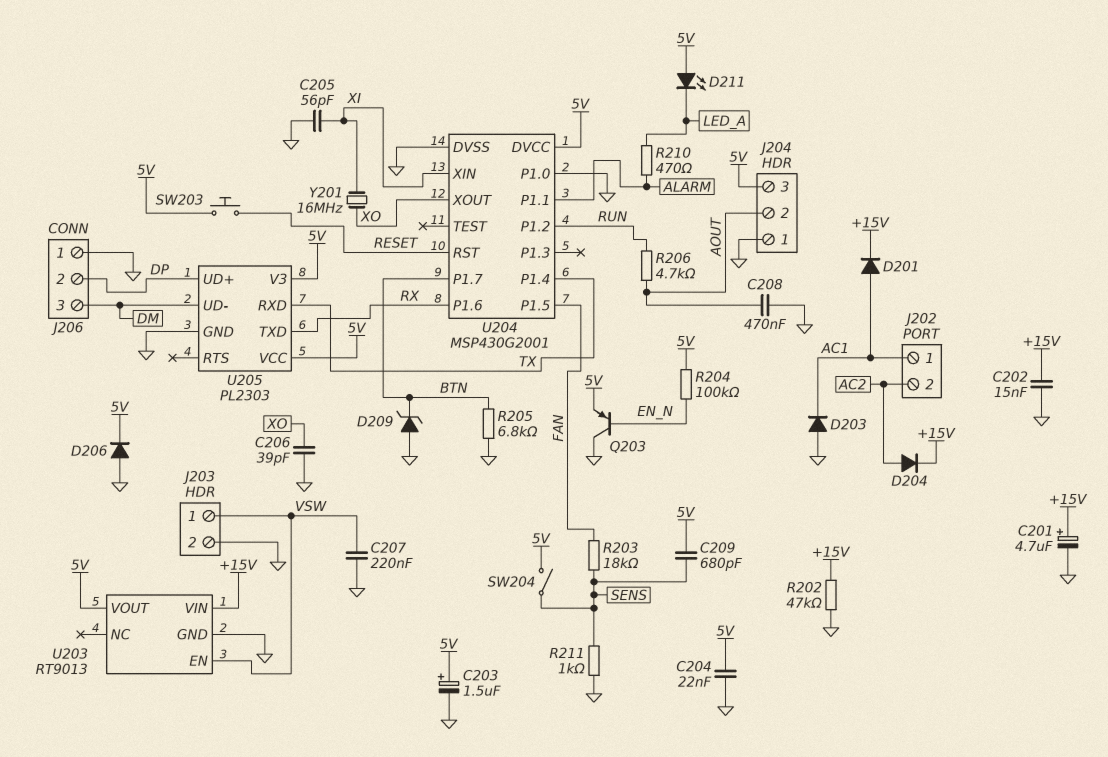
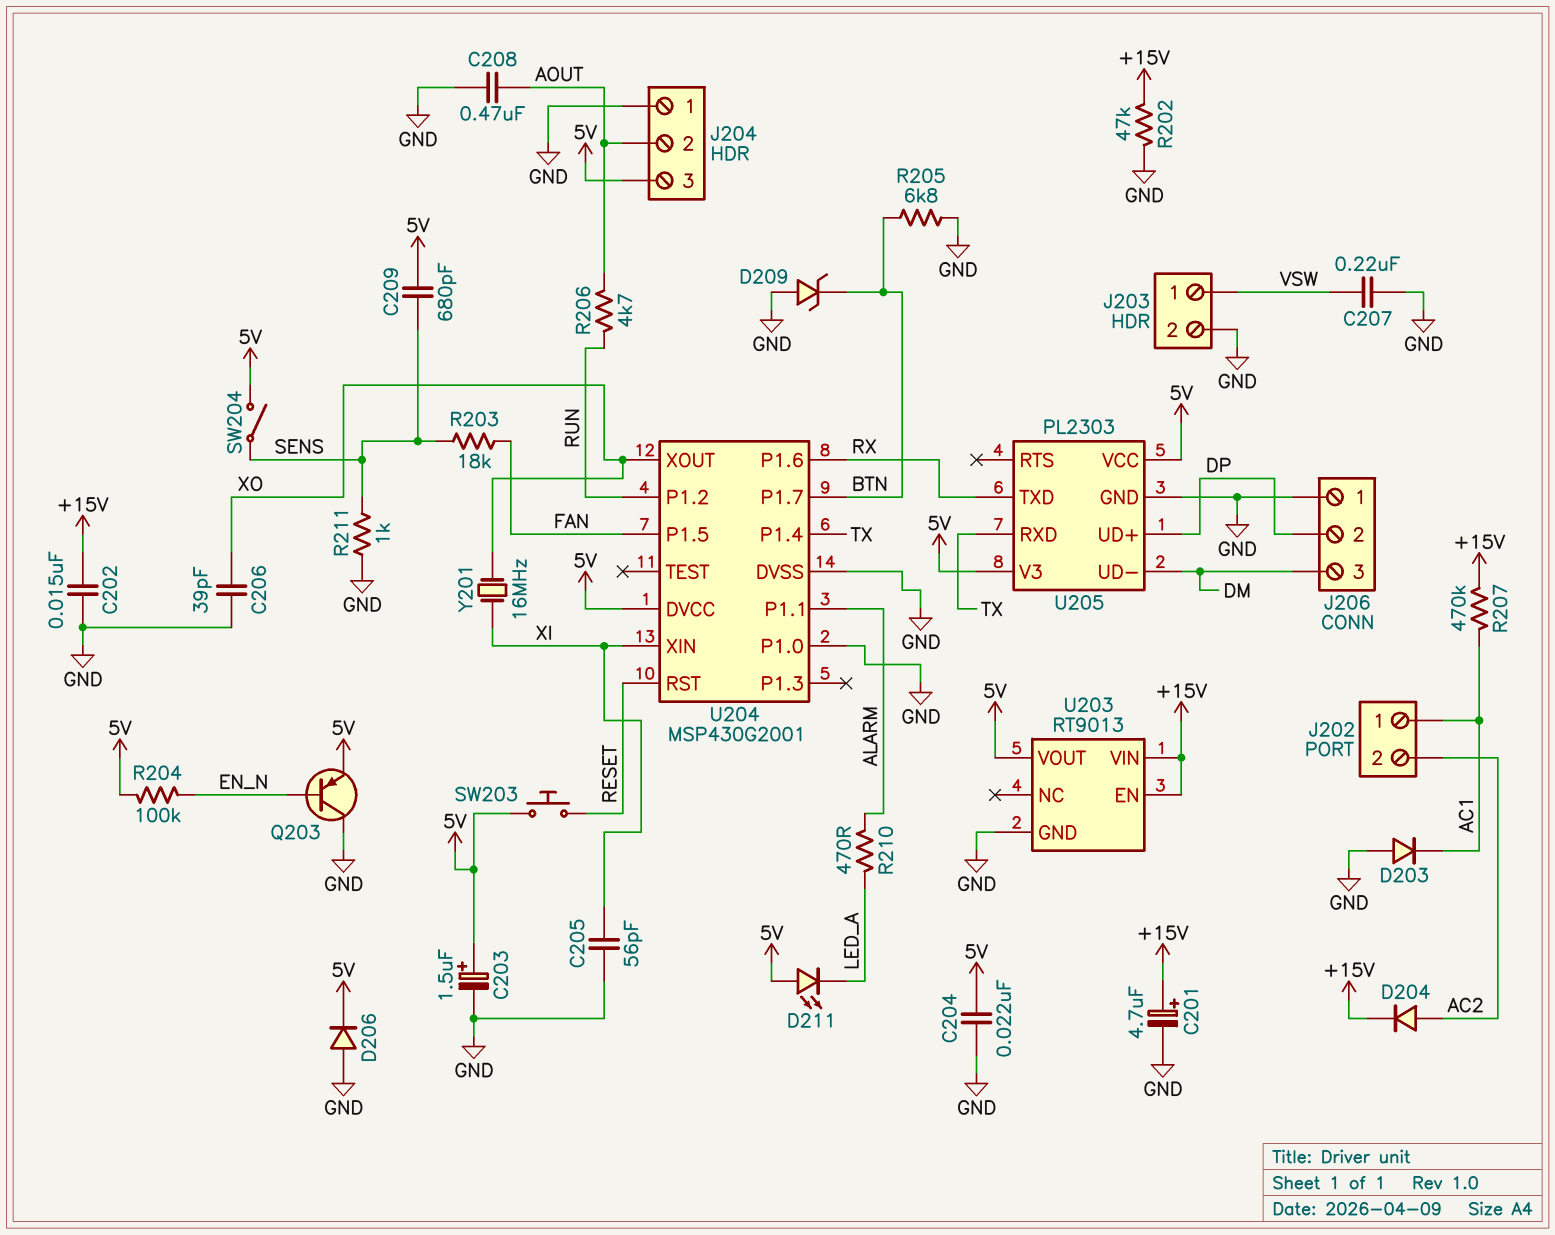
D201: diode (A AC1, K +15V) -> none
R207: none -> 470k (+15V, AC1)
U203 pin EN: VSW -> +15V

